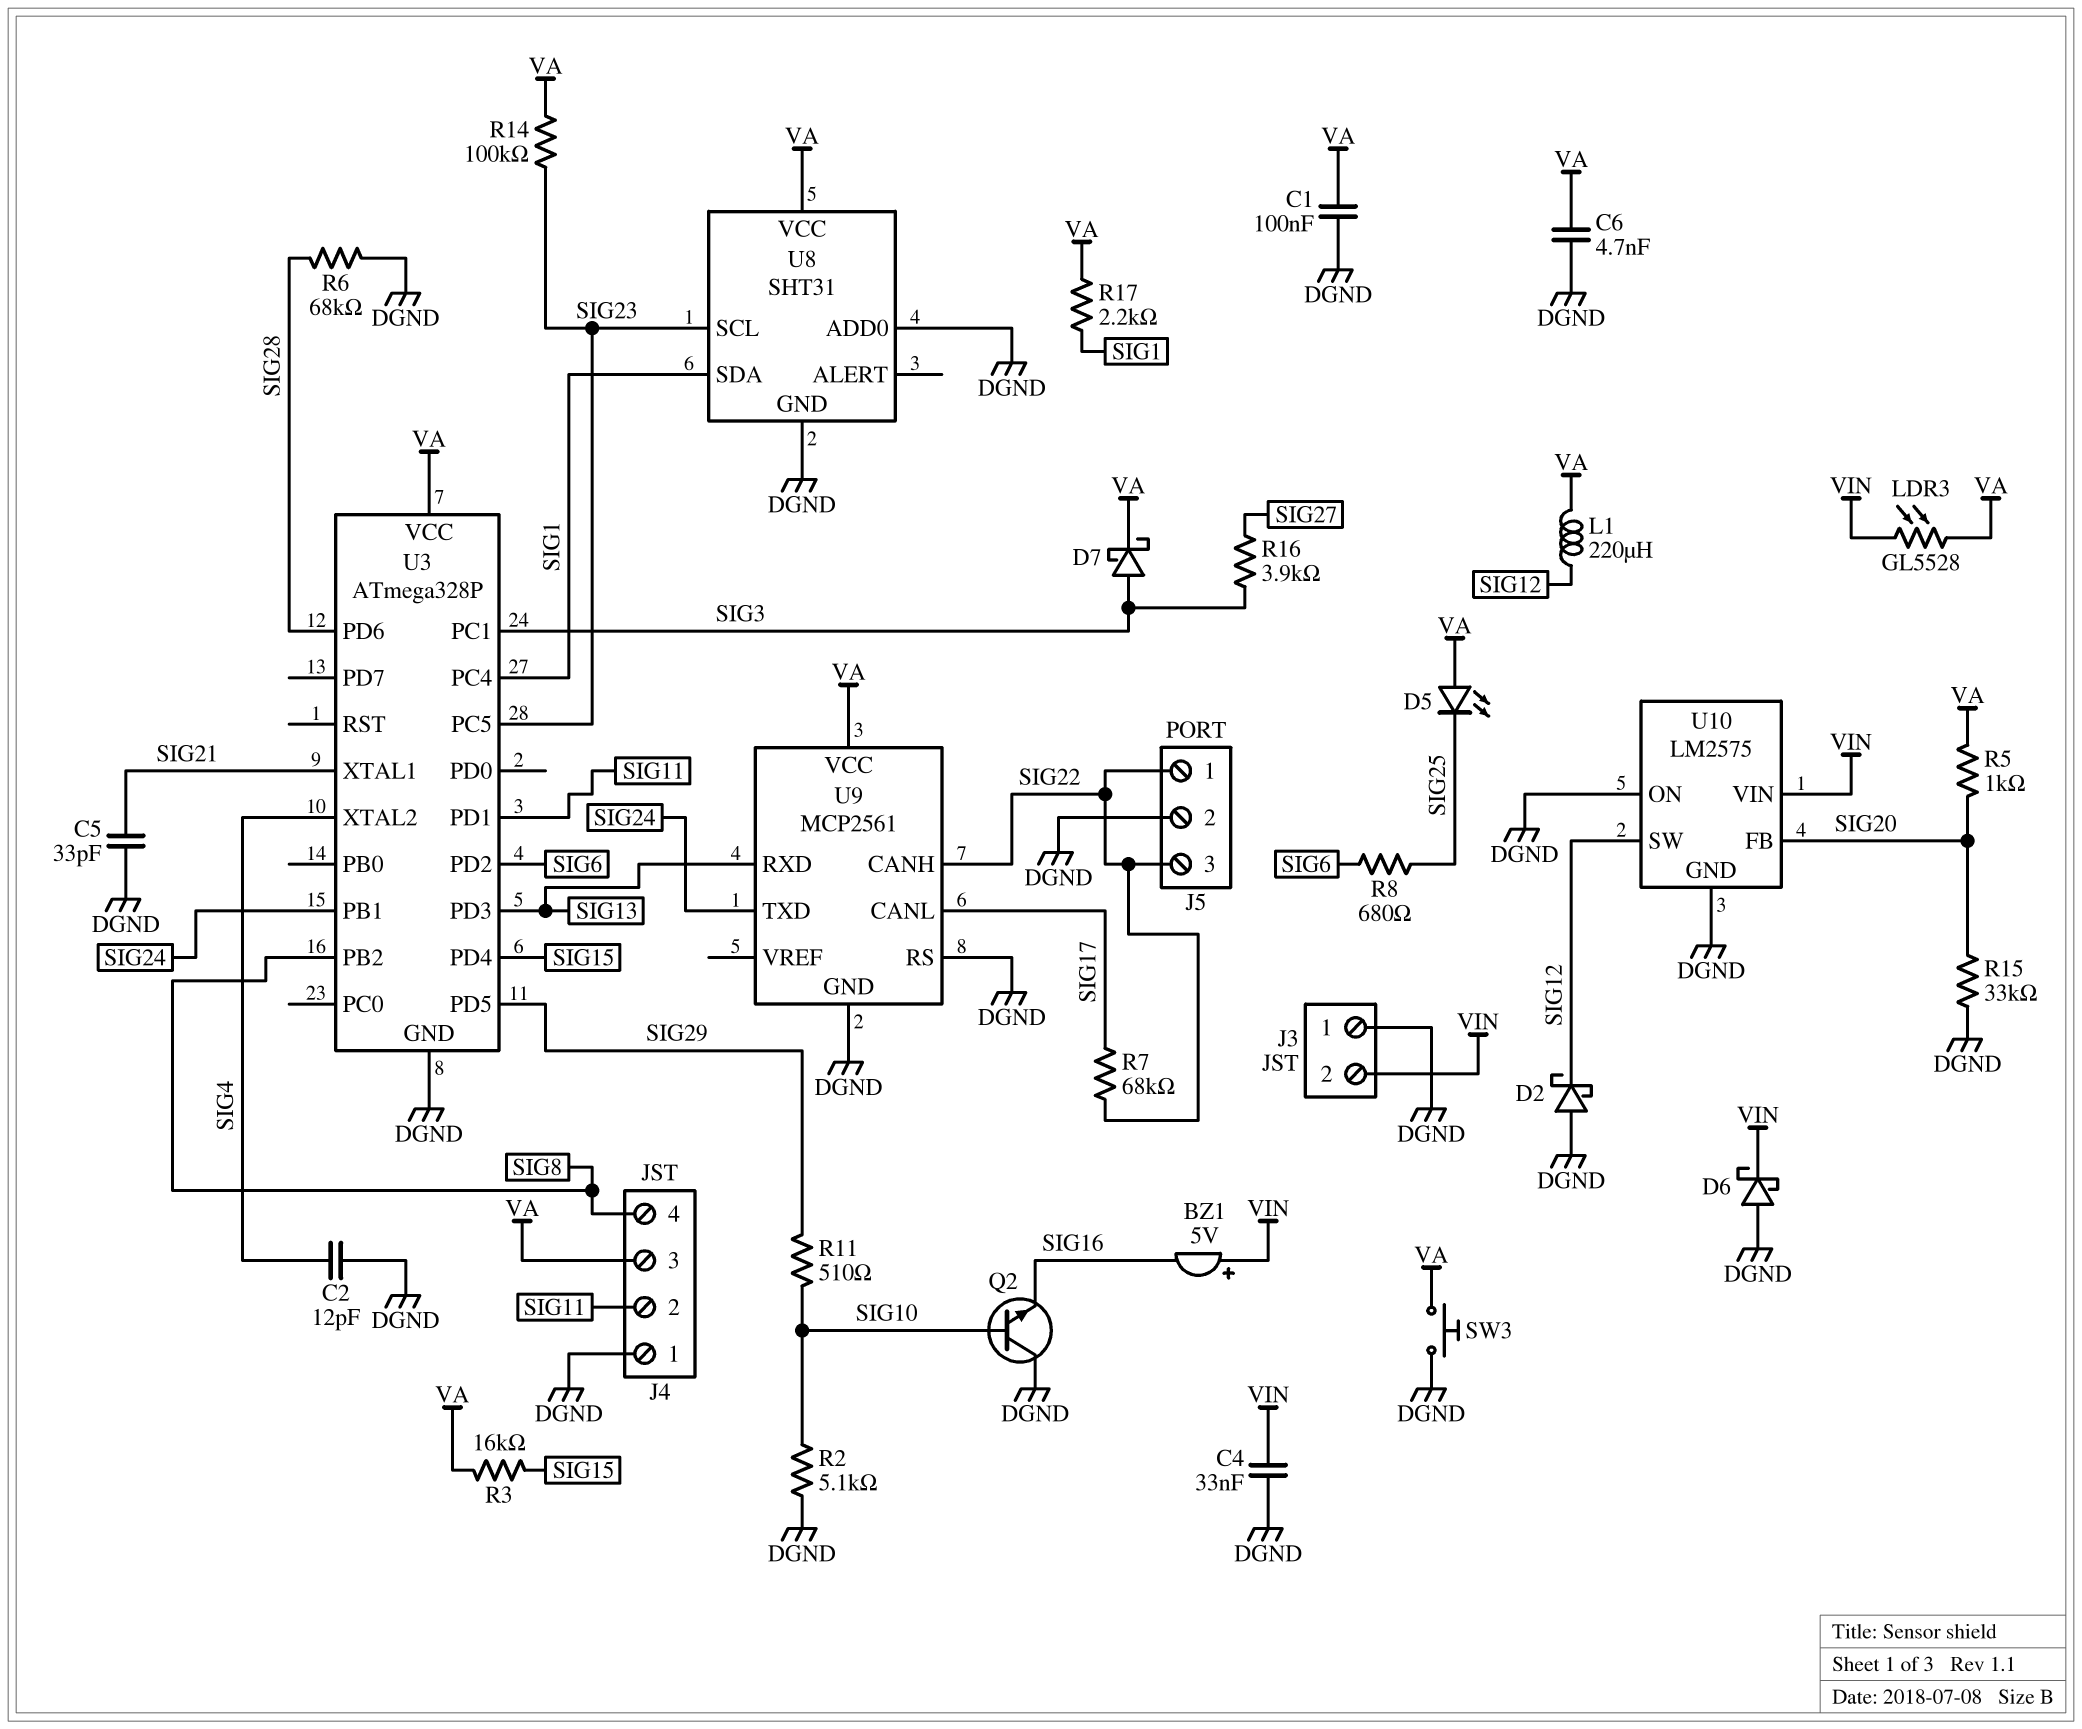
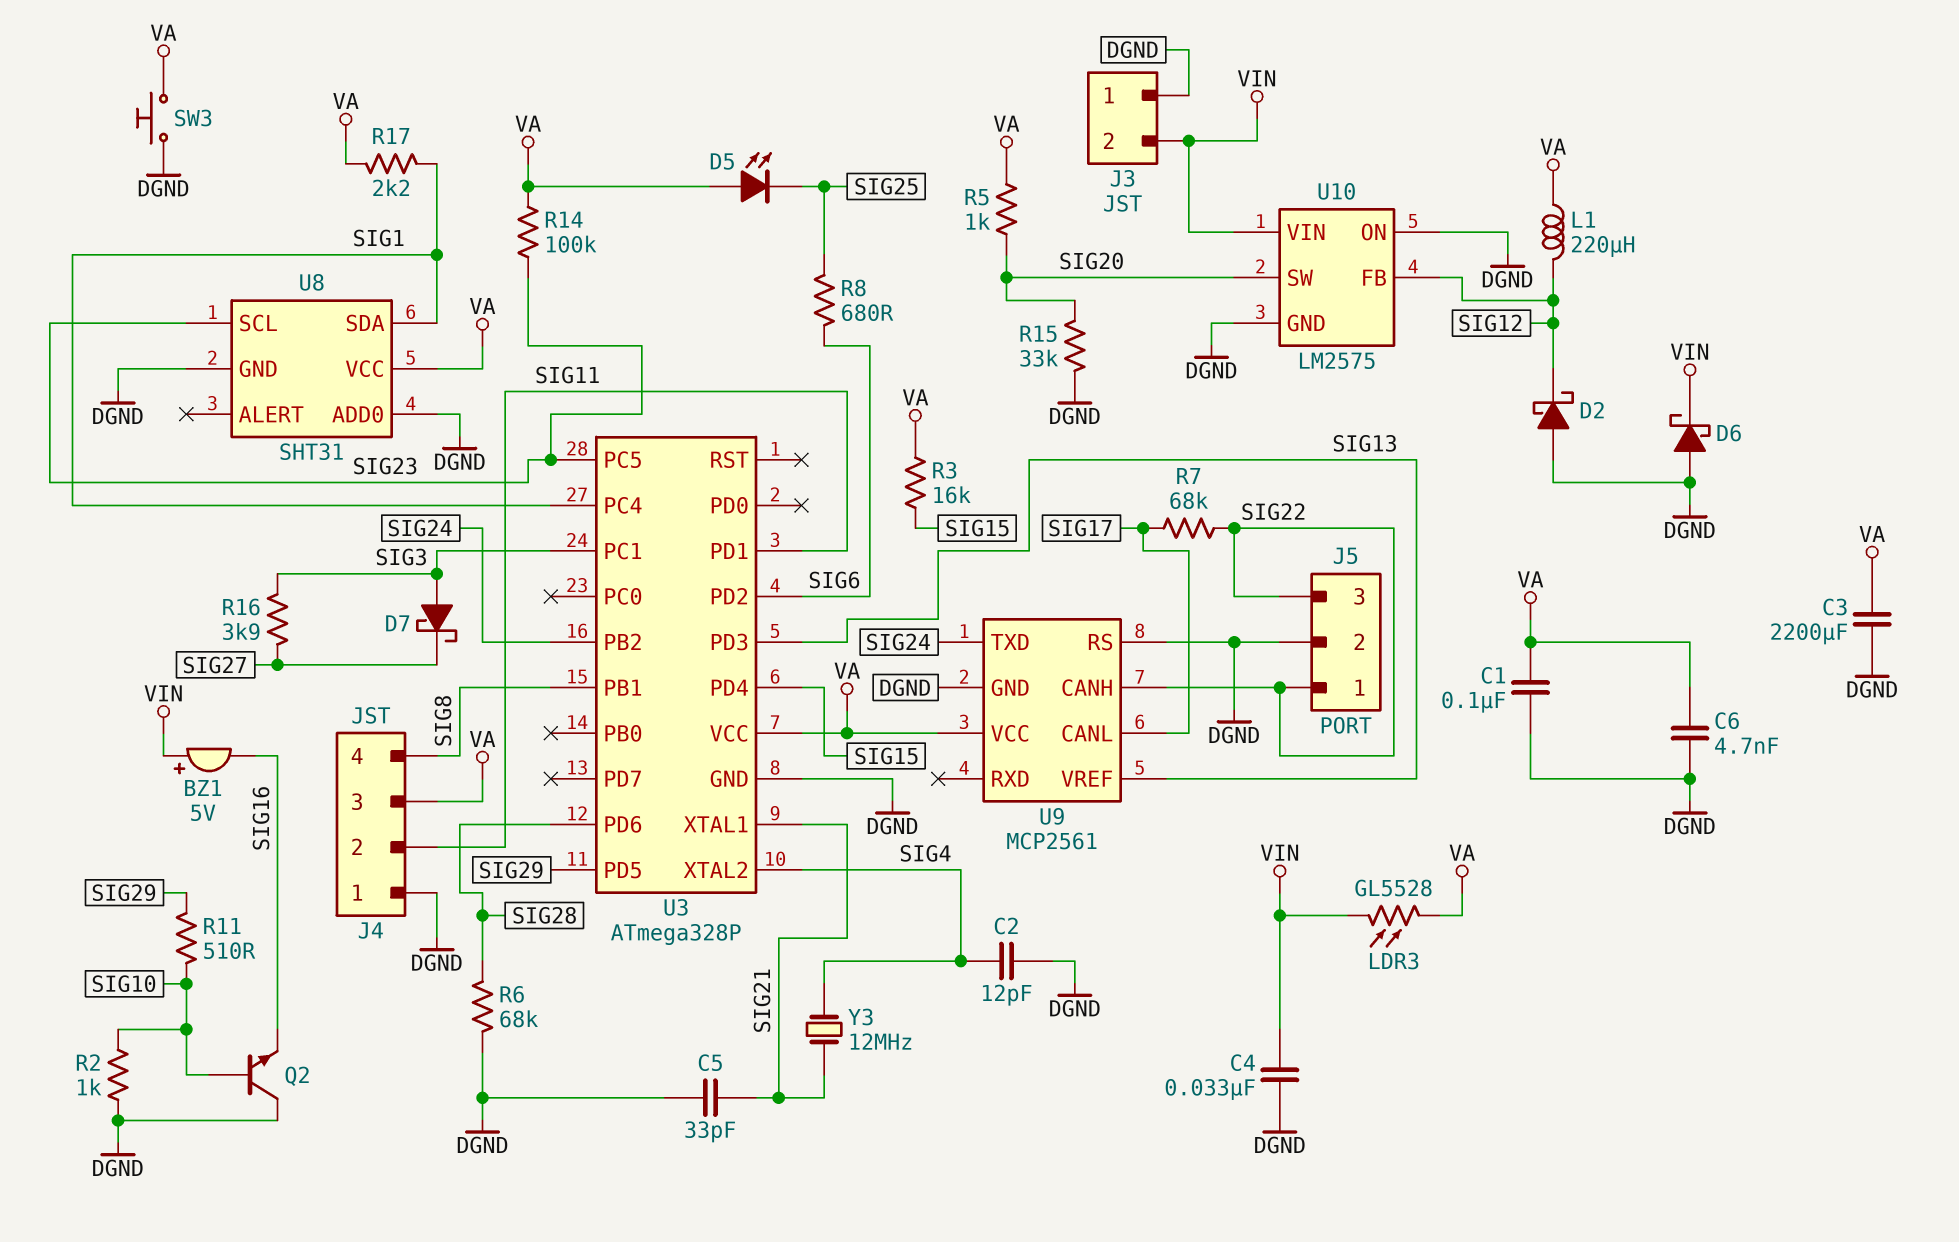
C3: none -> 2200uF (DGND, VA)
D7: schottky (A SIG3, K VA) -> schottky (A SIG3, K SIG27)
R2: 5.1k (DGND, SIG10) -> 1k (DGND, SIG10)
U3 pin PB1: SIG24 -> SIG8
U3 pin PB2: SIG8 -> SIG24
U9 pin RXD: SIG13 -> none
U9 pin VREF: none -> SIG13
U10 pin FB: SIG20 -> SIG12
U10 pin SW: SIG12 -> SIG20
Y3: none -> 12MHz (SIG4, SIG21)

